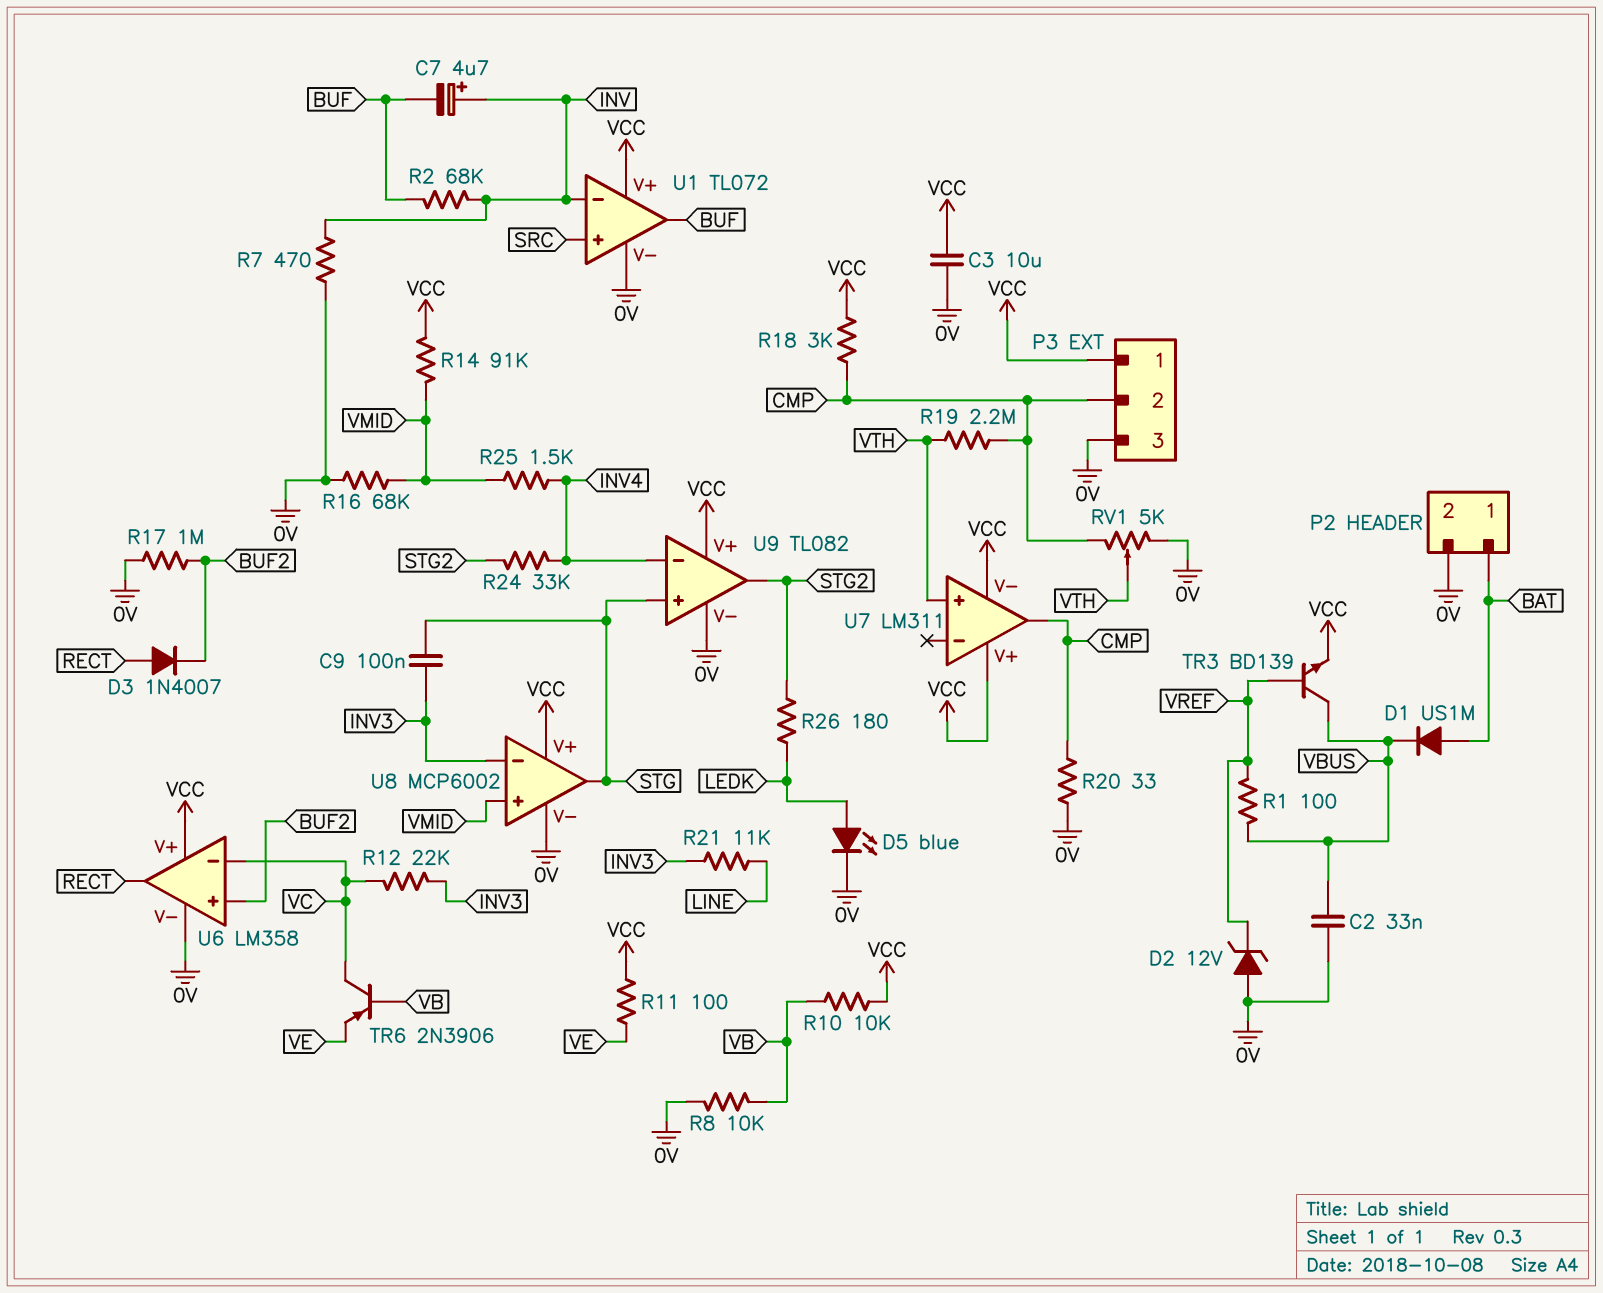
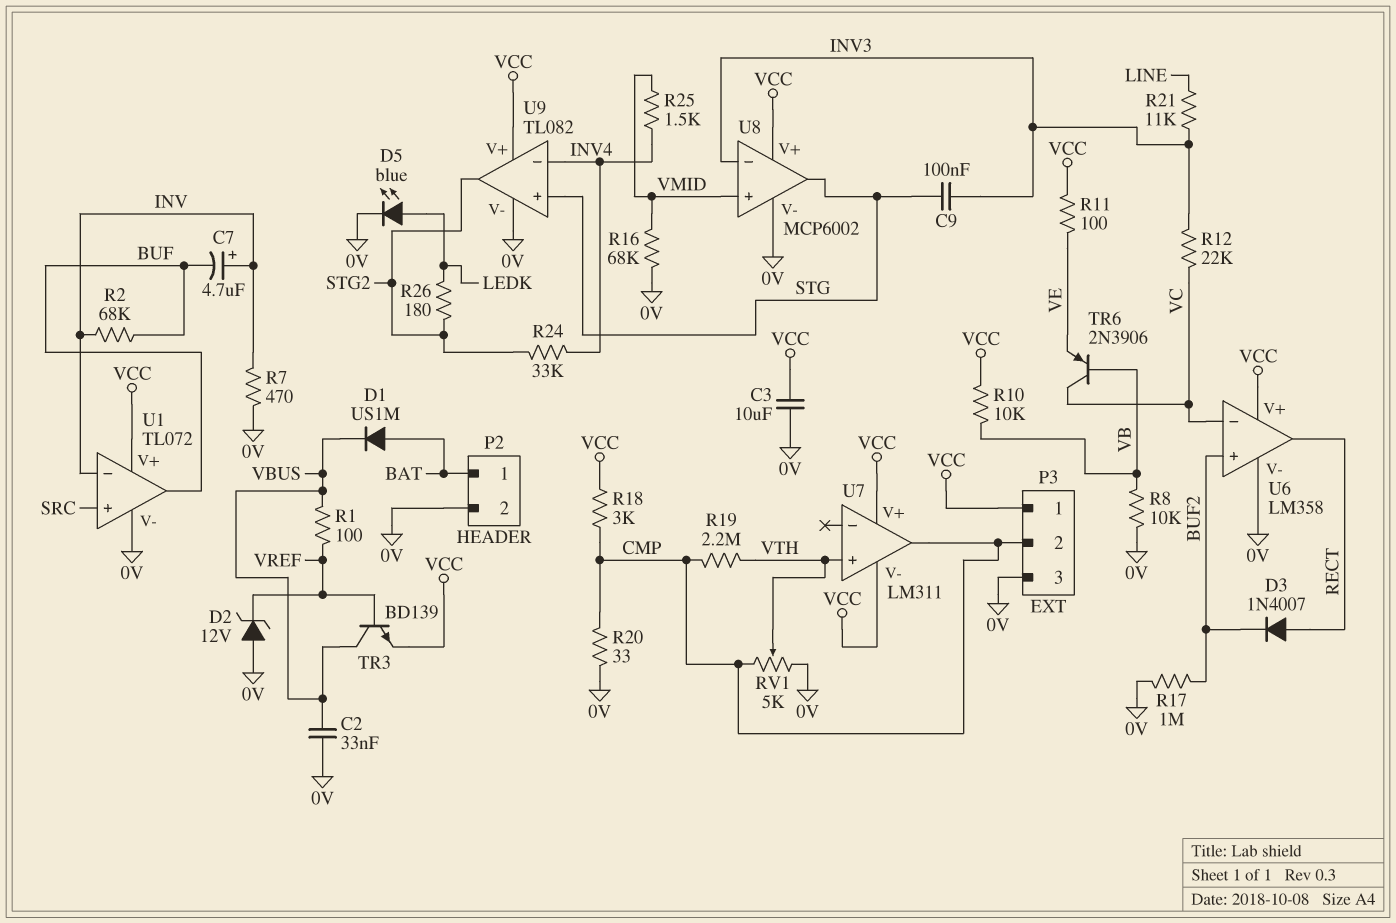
R14: 91k (VCC, VMID) -> none

